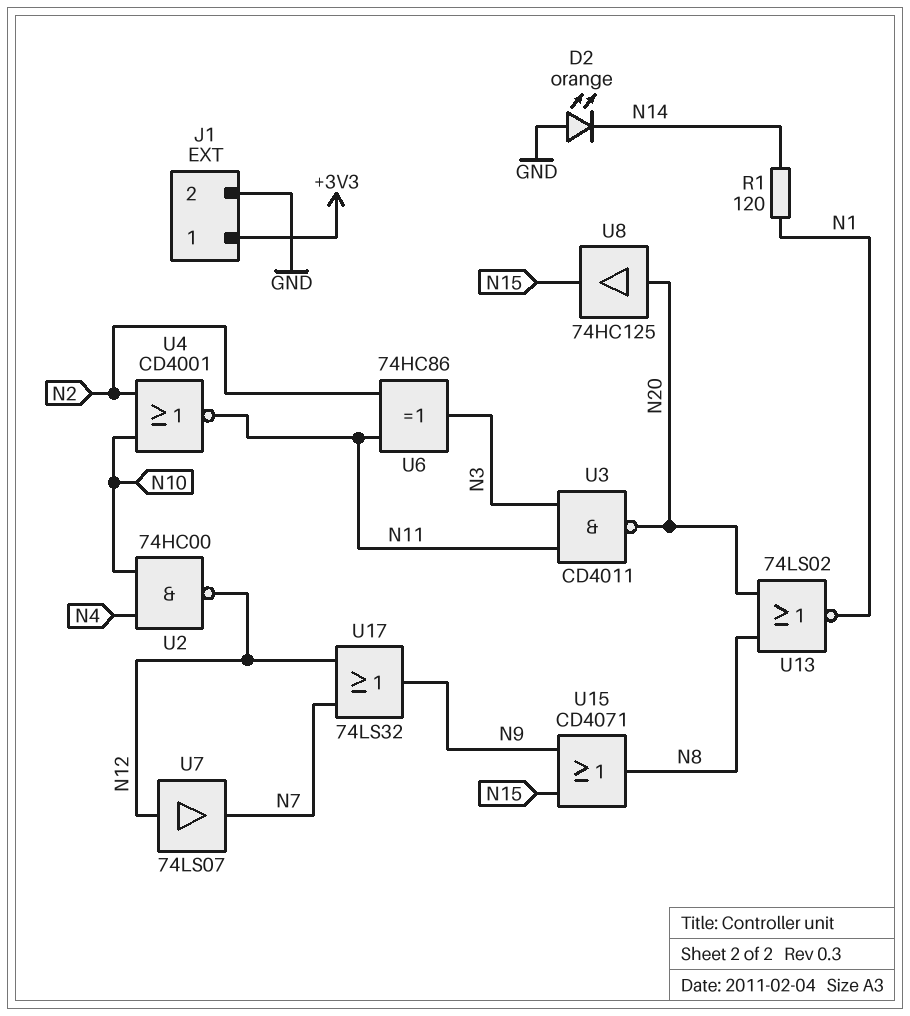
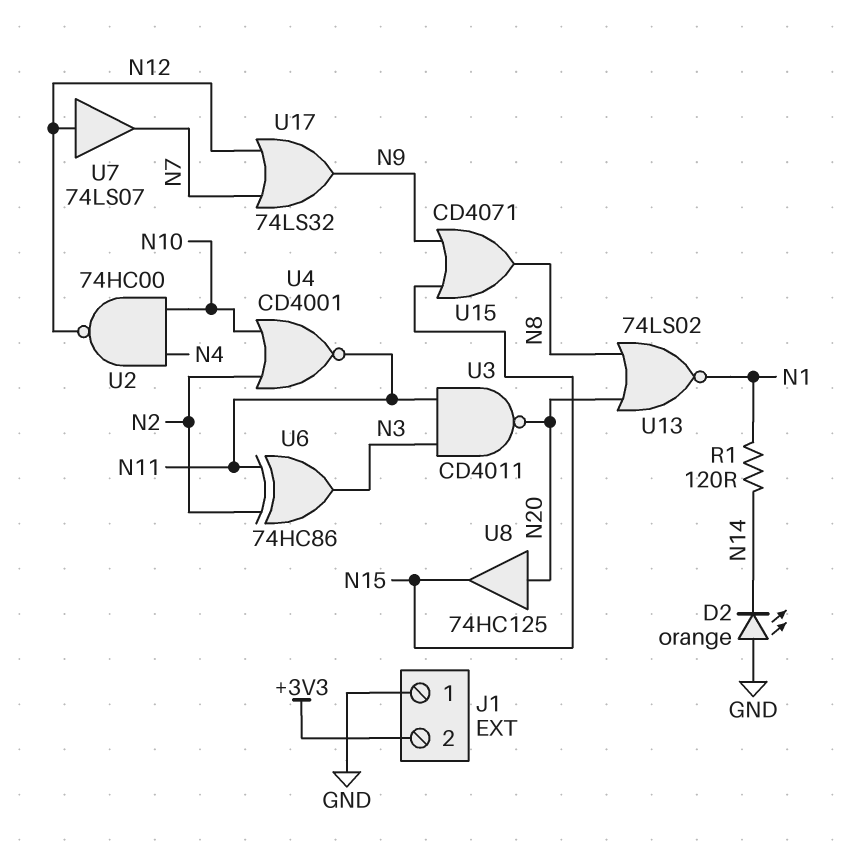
J1 pin 1: +3V3 -> GND
J1 pin 2: GND -> +3V3

